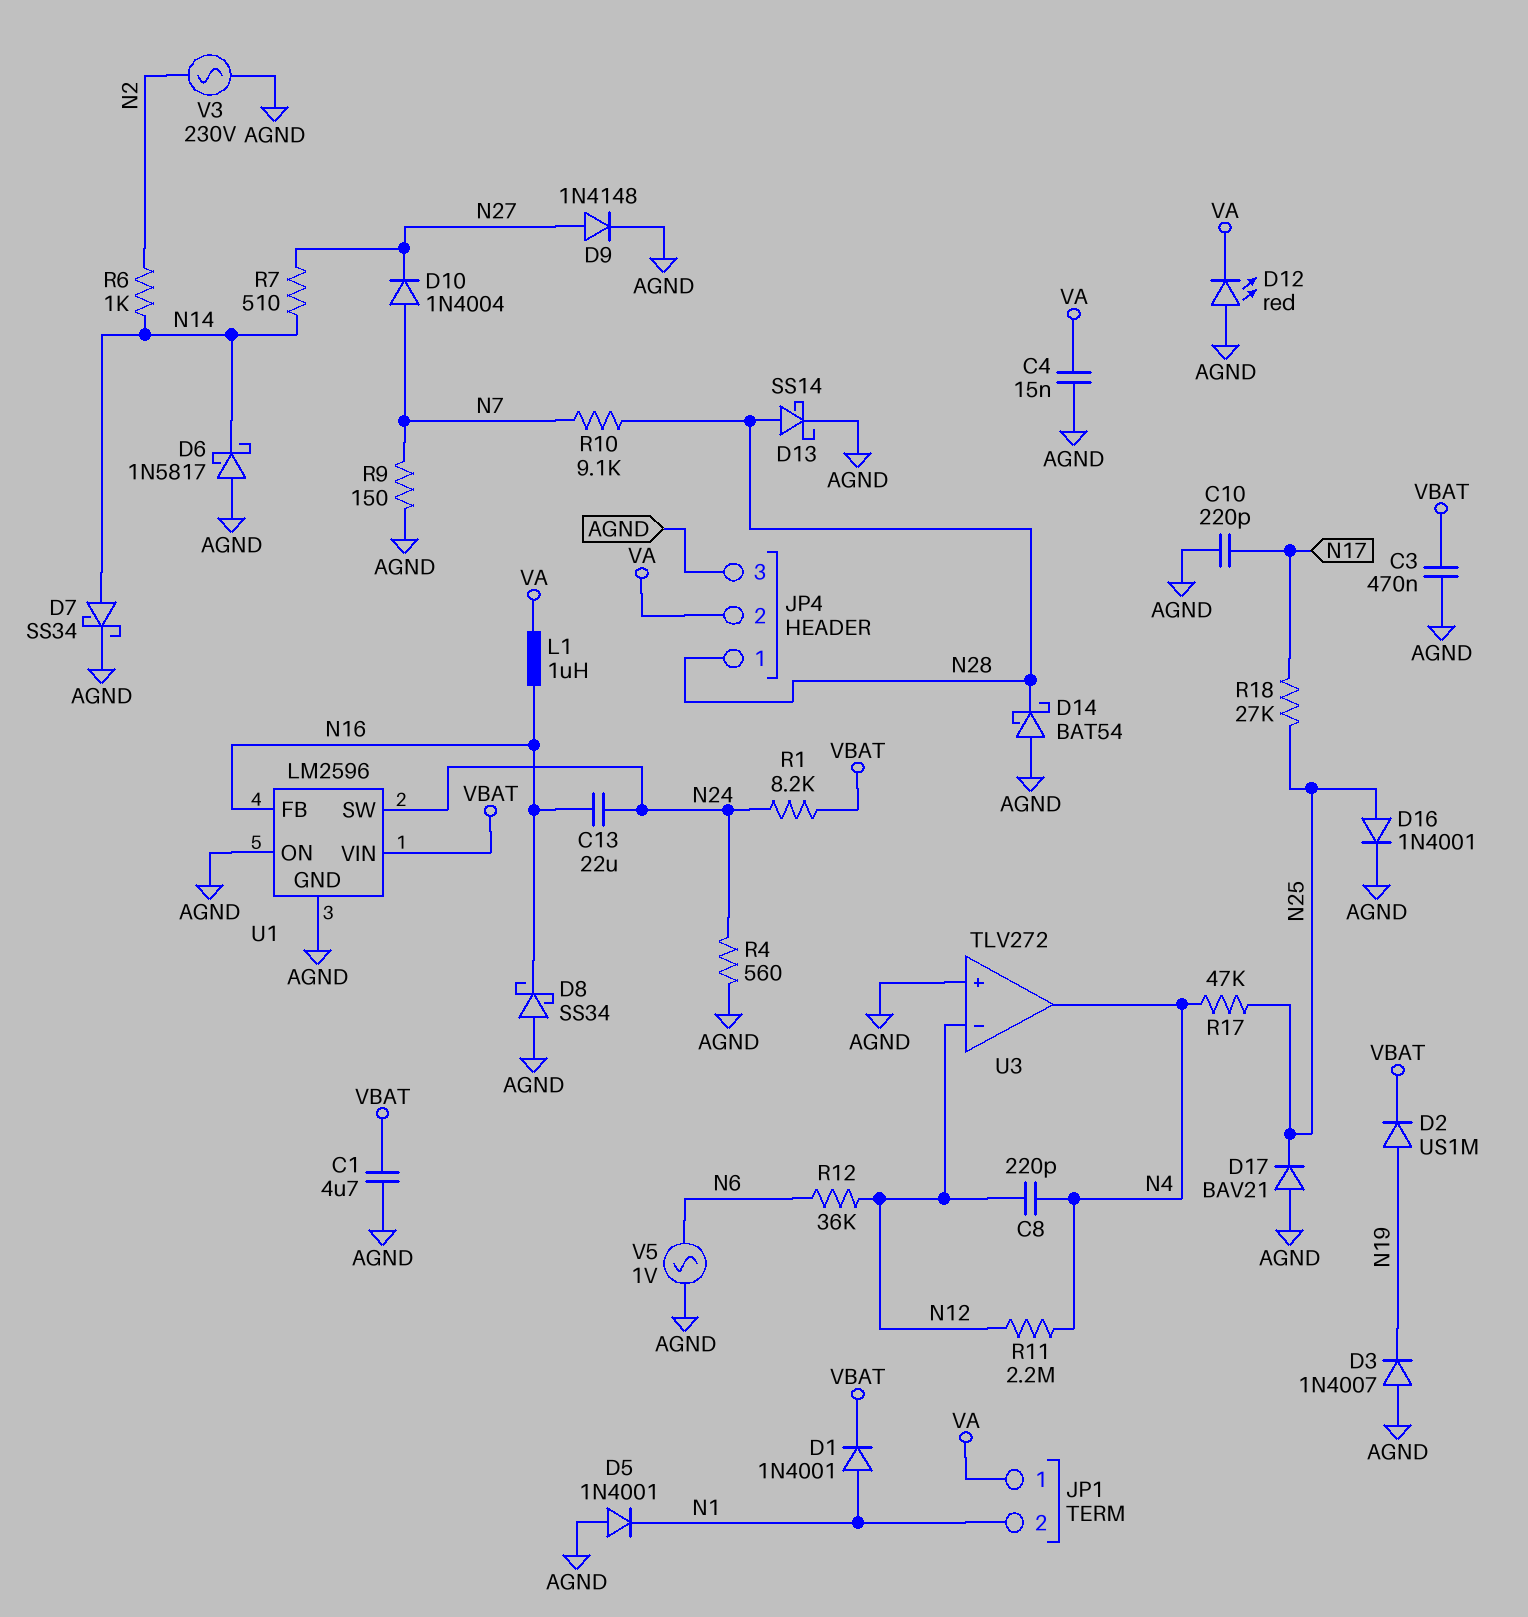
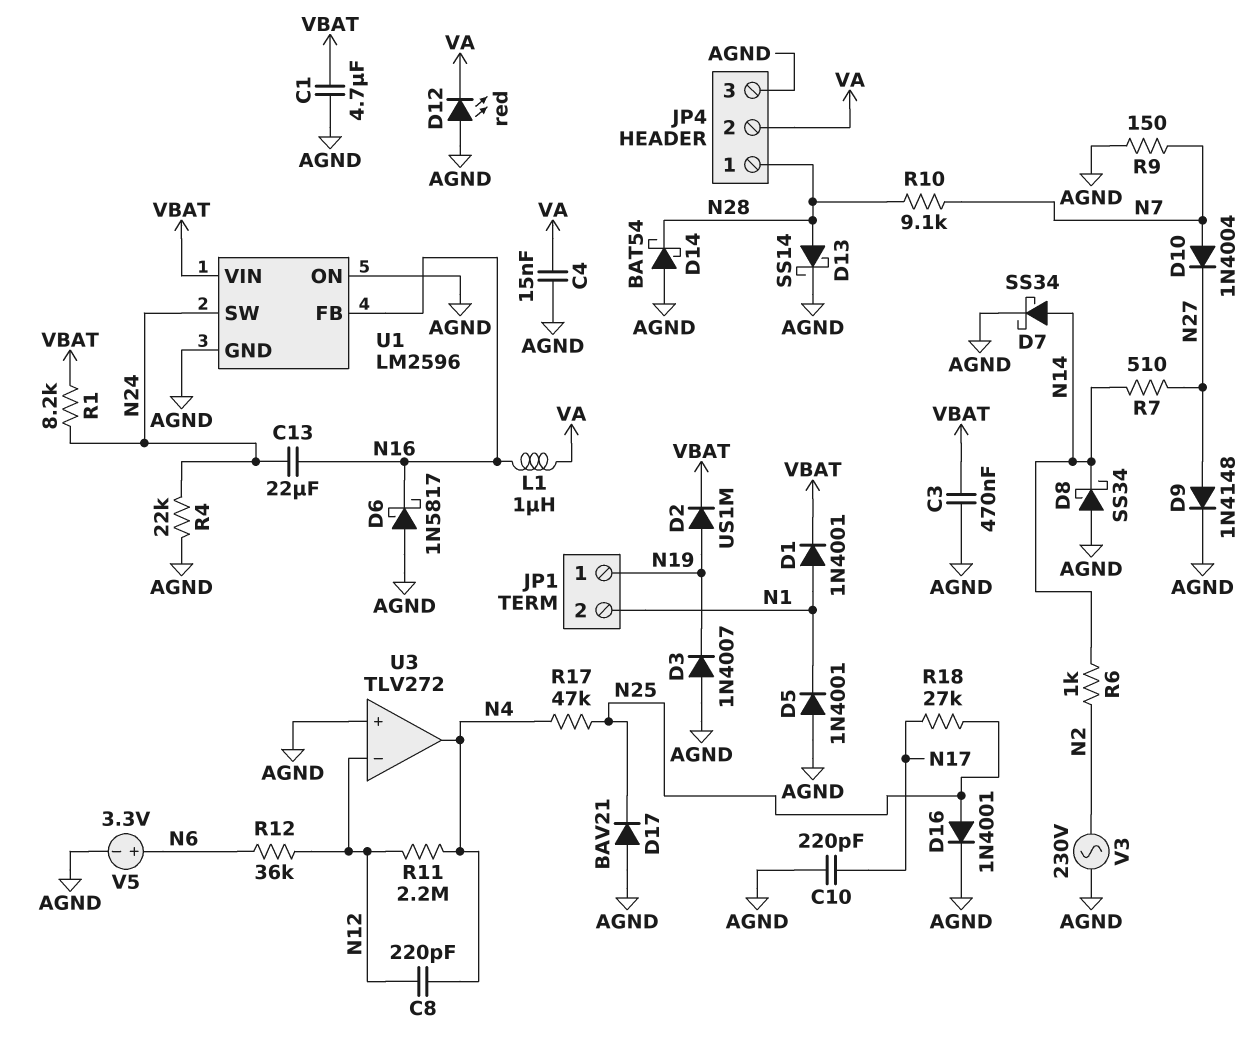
D6: schottky 1N5817 (A AGND, K N14) -> schottky 1N5817 (A AGND, K N16)
D8: schottky SS34 (A AGND, K N16) -> schottky SS34 (A AGND, K N14)
JP1 pin 1: VA -> N19
R4: 560 (AGND, N24) -> 22k (AGND, N24)
V5: AC 1V (AGND, N6) -> 3.3V (plus N6, minus AGND)

